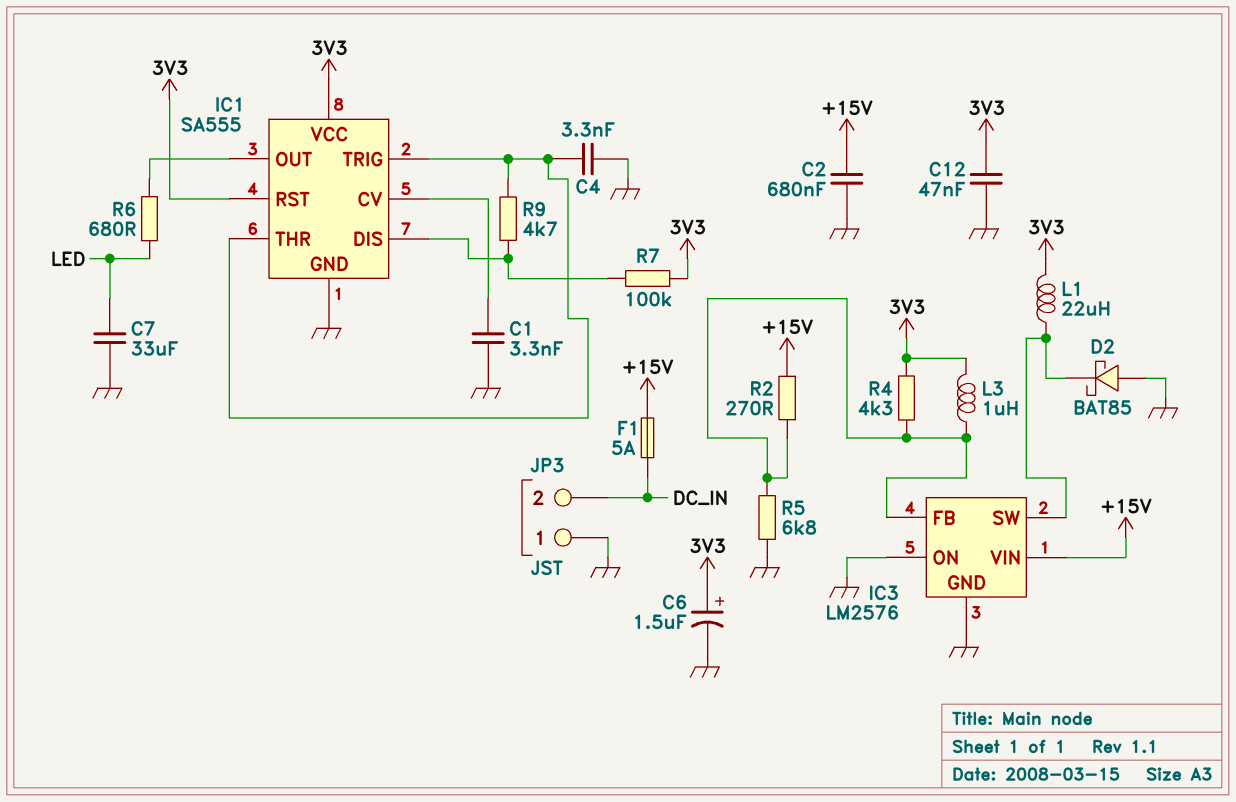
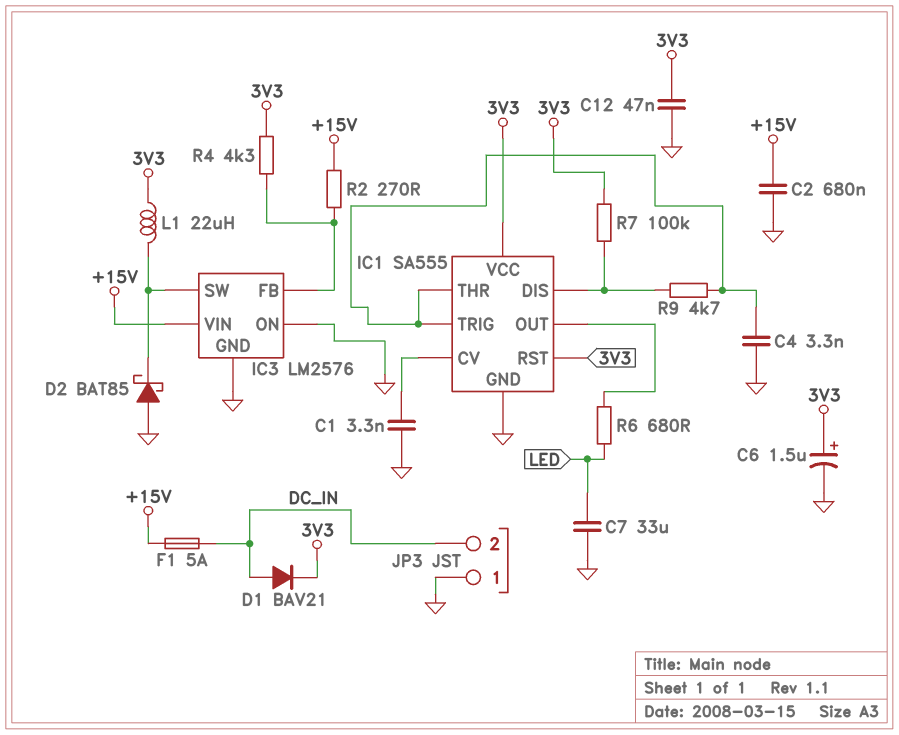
D1: none -> diode BAV21 (A DC_IN, K 3V3)
L3: 1uH (3V3, IC3/FB) -> none
R5: 6.8k (GND, IC3/FB) -> none

